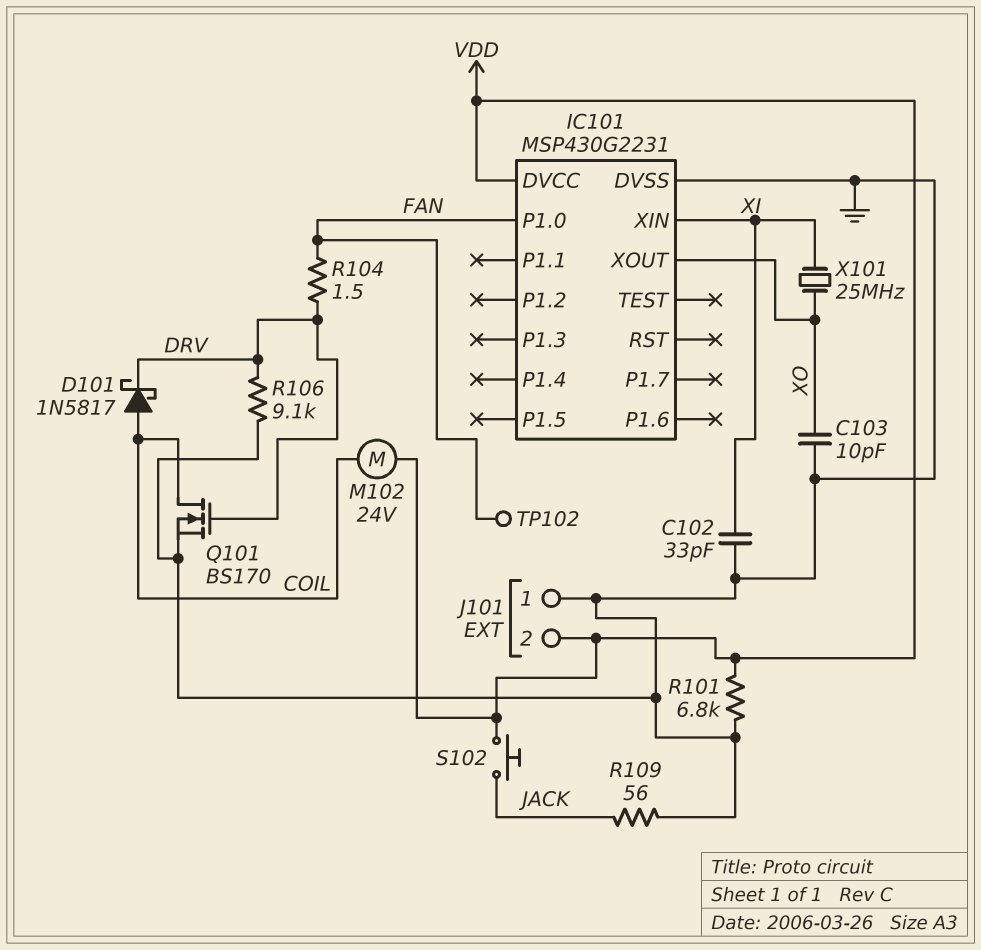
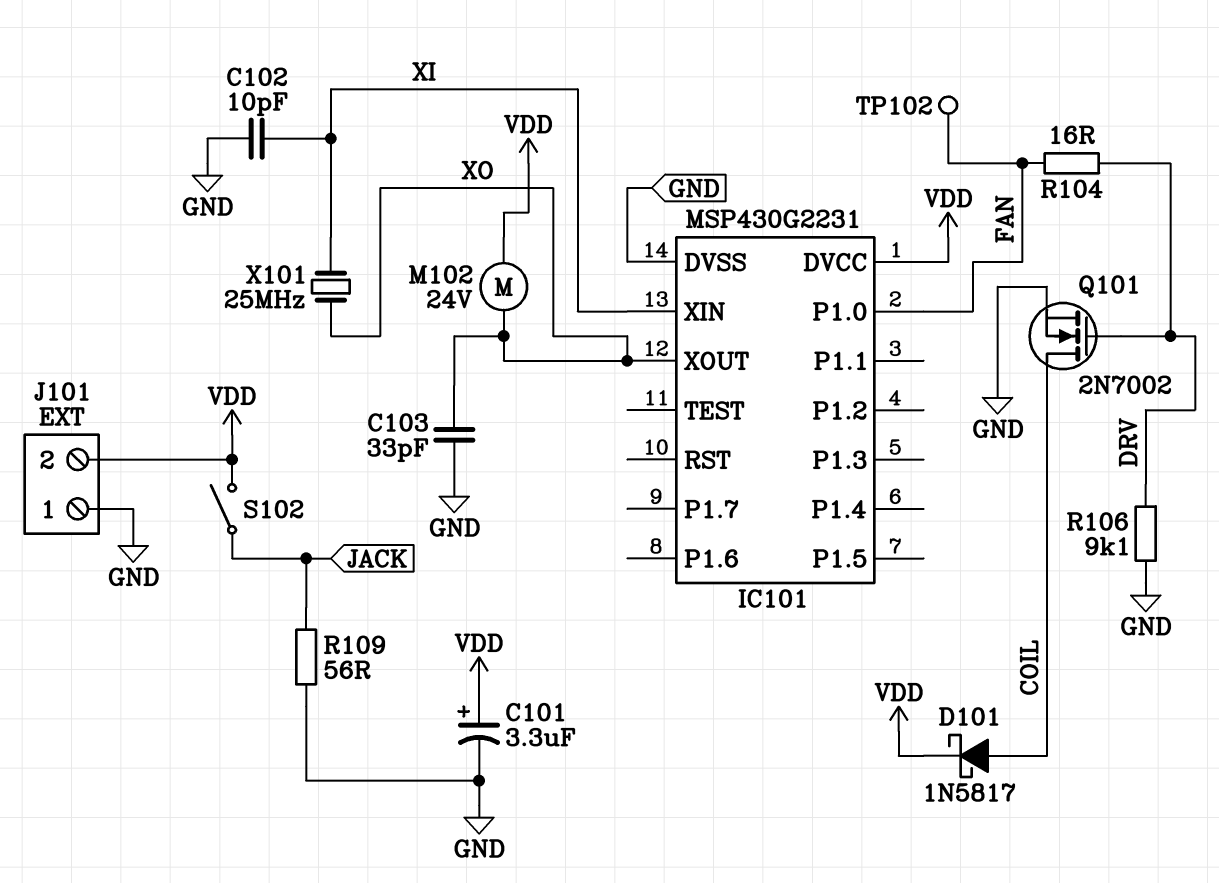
C101: none -> 3.3uF (plus VDD, minus GND)
C102: 33pF (GND, XI) -> 10pF (GND, XI)
C103: 10pF (GND, XO) -> 33pF (GND, XO)
D101: schottky 1N5817 (A COIL, K DRV) -> schottky 1N5817 (A COIL, K VDD)
M102: motor 24V (COIL, VDD) -> motor 24V (VDD, XO)
Q101: NMOS BS170 (G DRV, D COIL, S GND) -> NMOS 2N7002 (G DRV, D COIL, S GND)
R101: 6.8k (GND, VDD) -> none
R104: 1.5 (DRV, FAN) -> 16 (DRV, FAN)
S102: button (JACK, VDD) -> switch (JACK, VDD)

